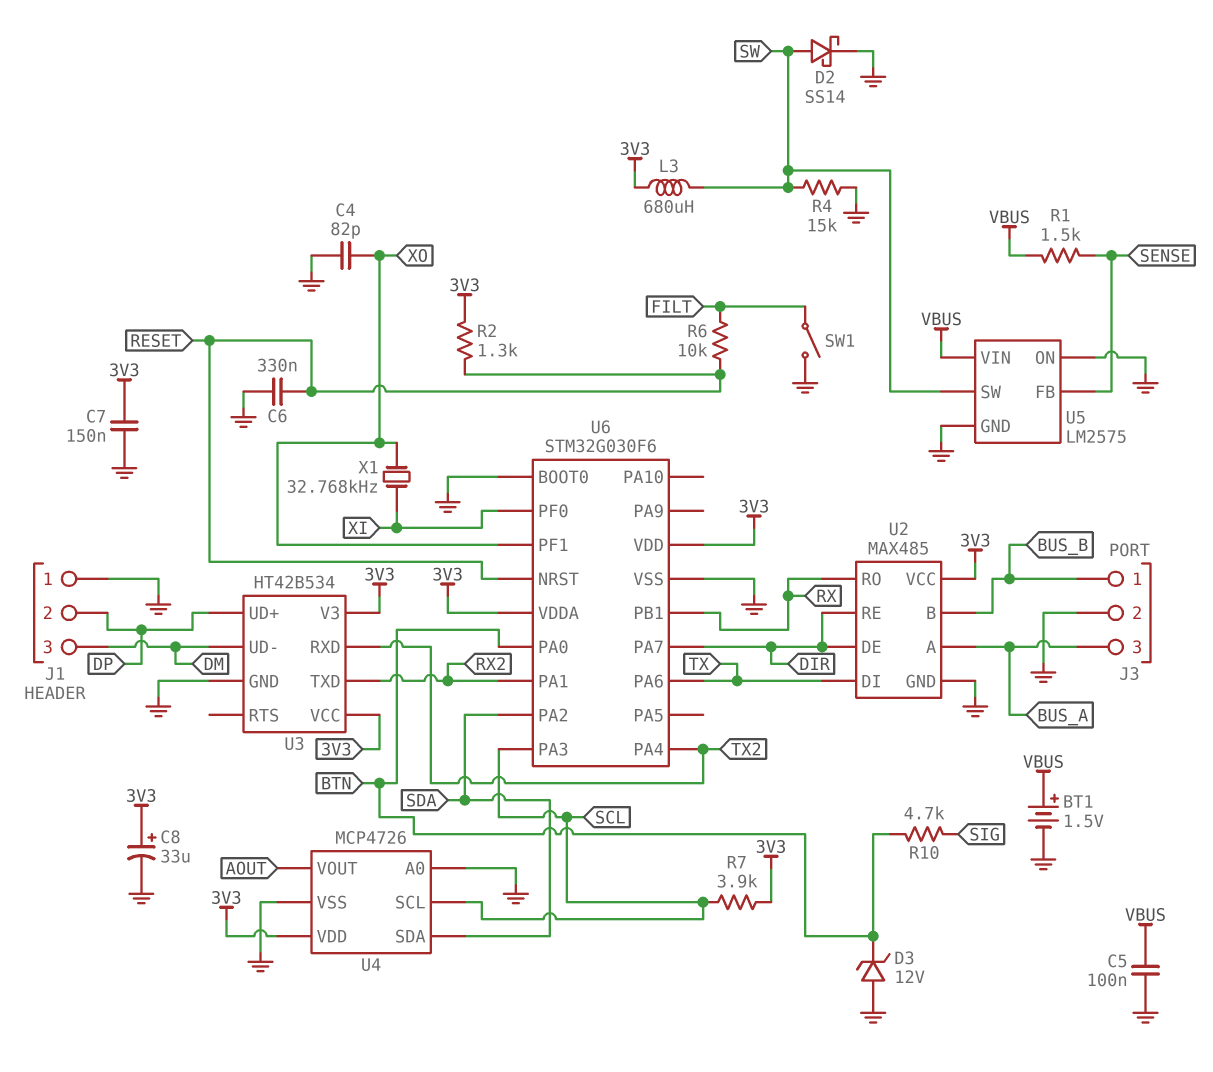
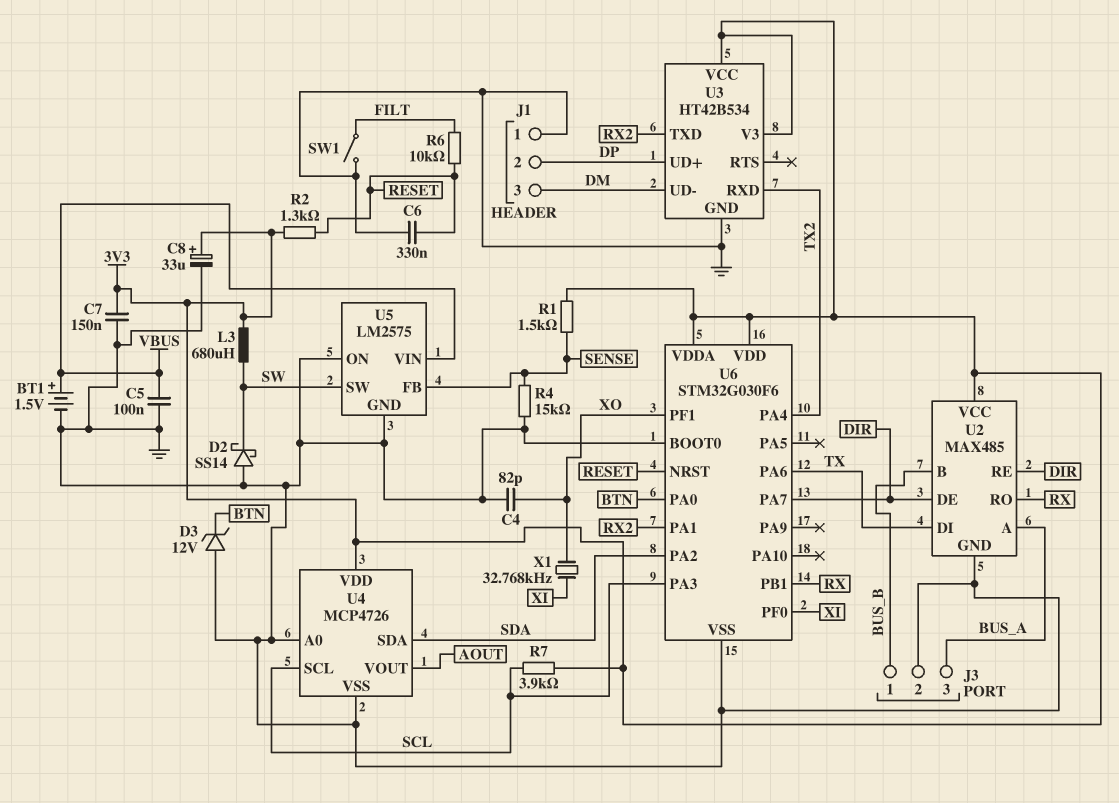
D2: schottky SS14 (A SW, K GND) -> schottky SS14 (A GND, K SW)
R1: 1.5k (SENSE, VBUS) -> 1.5k (3V3, SENSE)
R4: 15k (GND, SW) -> 15k (GND, SENSE)
R10: 4.7k (BTN, SIG) -> none

